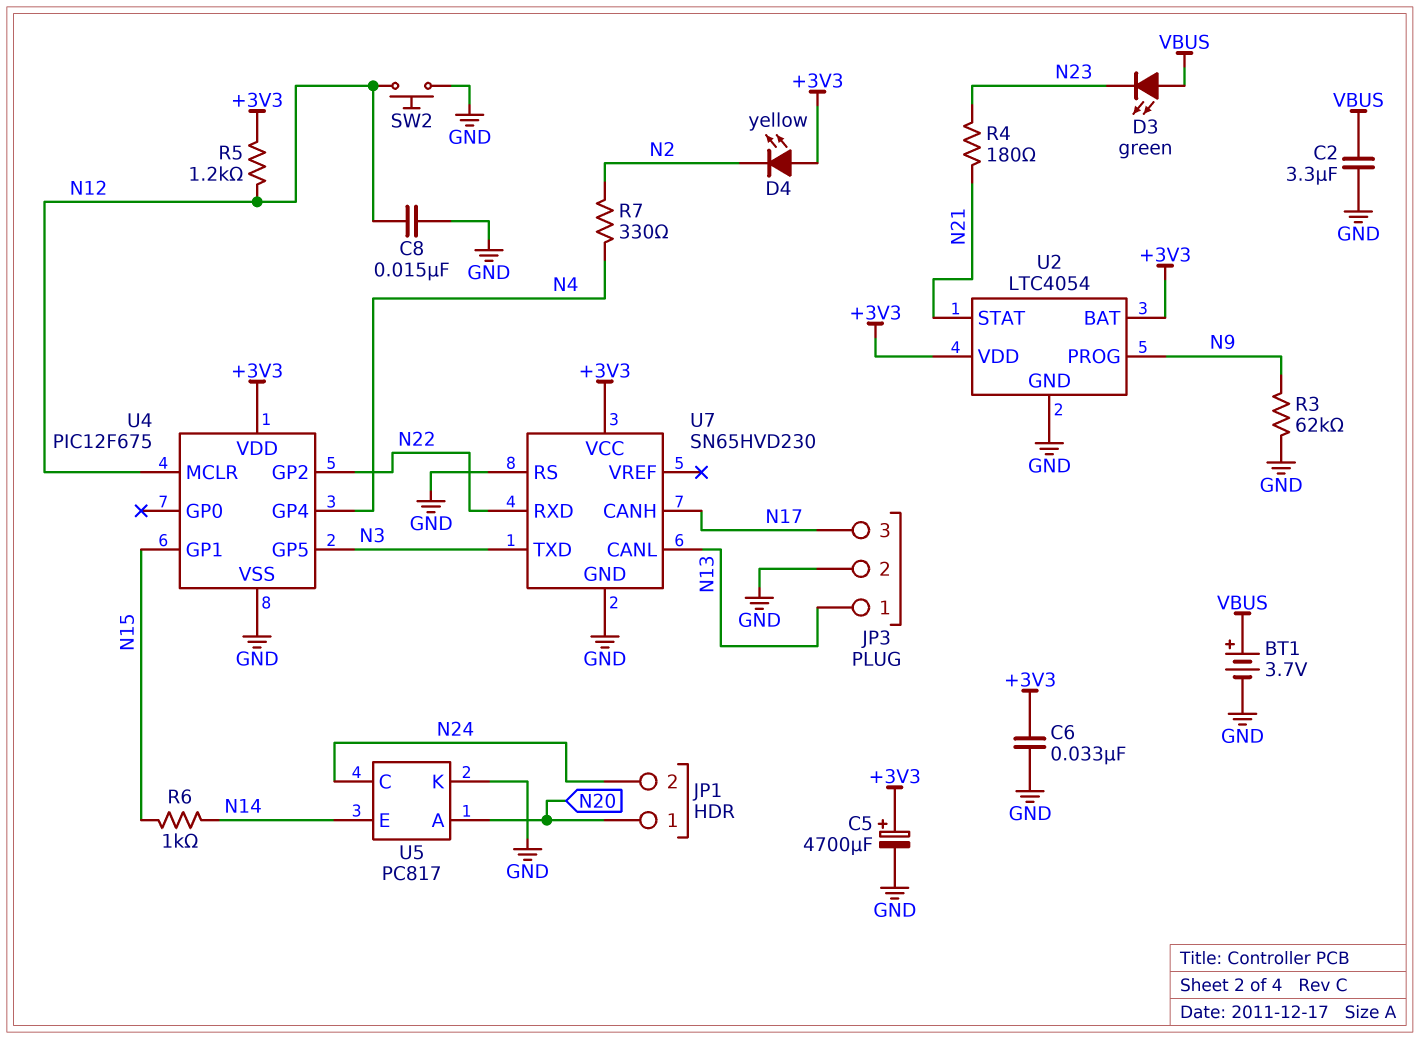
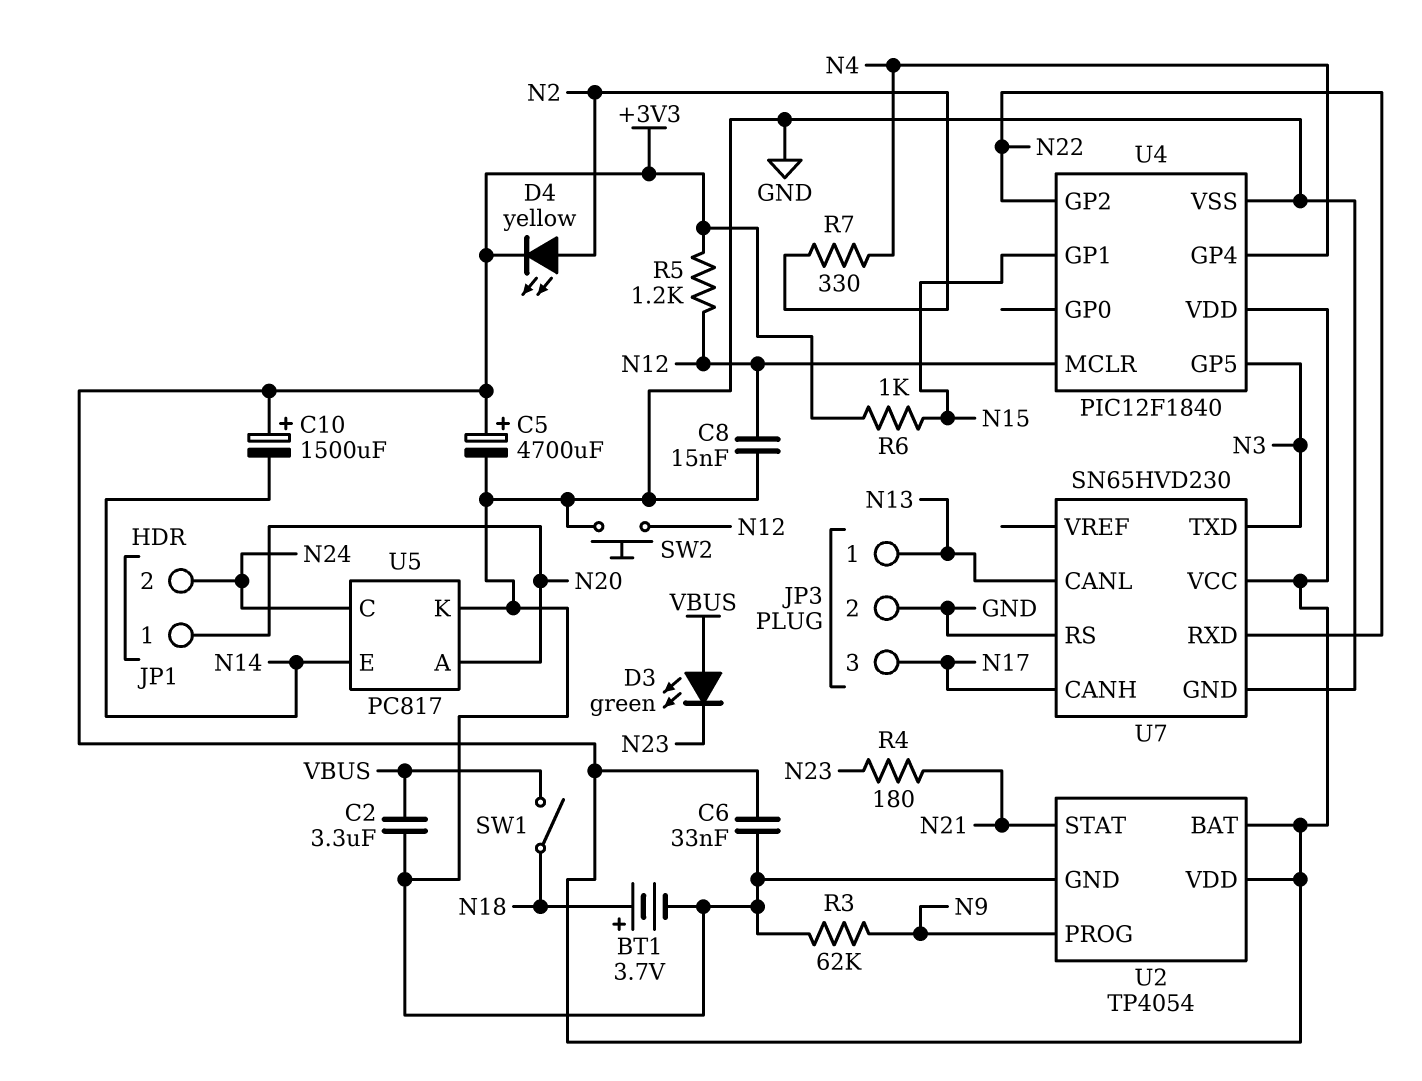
BT1: 3.7V (plus VBUS, minus GND) -> 3.7V (plus N18, minus GND)
C10: none -> 1500uF (plus +3V3, minus N14)
D4: LED yellow (A +3V3, K N2) -> LED yellow (A N2, K +3V3)
R6: 1k (N14, N15) -> 1k (+3V3, N15)
SW1: none -> switch (N18, VBUS)
U2: LTC4054 -> TP4054
U4: PIC12F675 -> PIC12F1840

